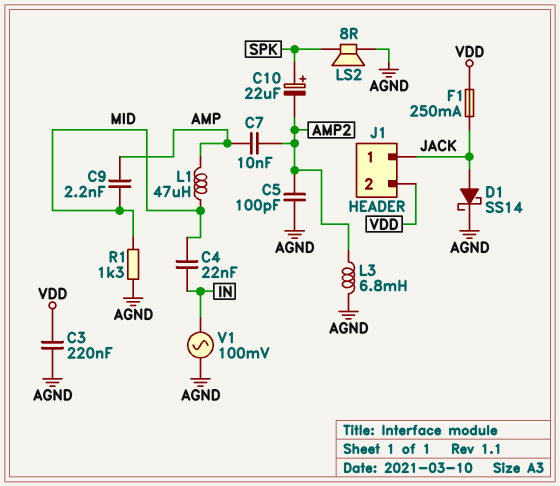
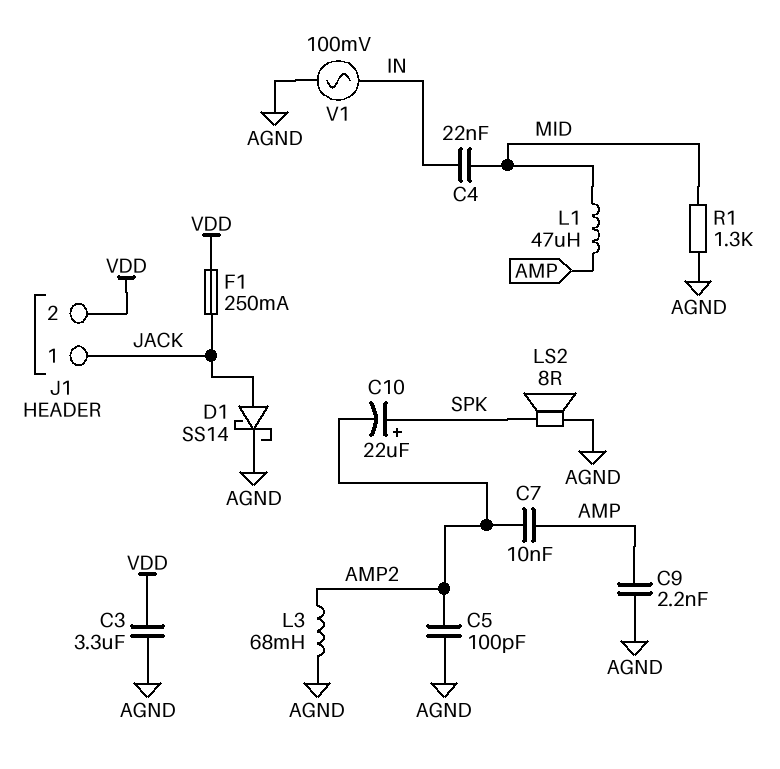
C3: 220nF (AGND, VDD) -> 3.3uF (AGND, VDD)
C9: 2.2nF (AMP, MID) -> 2.2nF (AGND, AMP)
L3: 6.8mH (AGND, AMP2) -> 68mH (AGND, AMP2)

